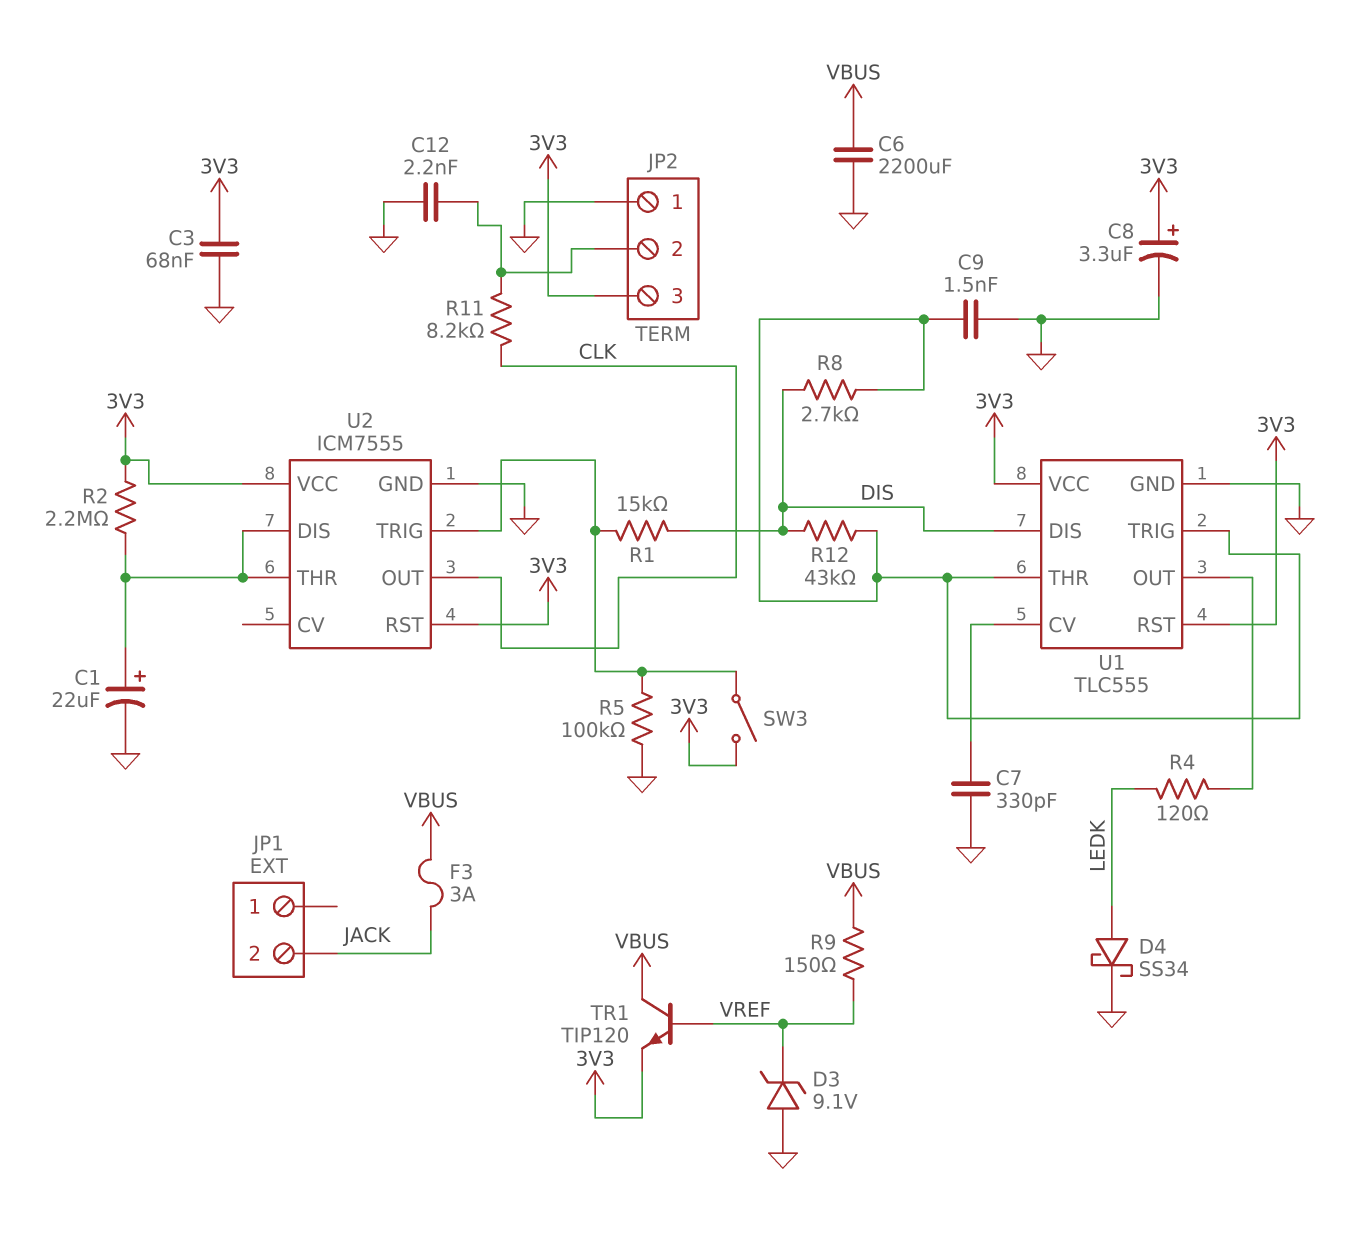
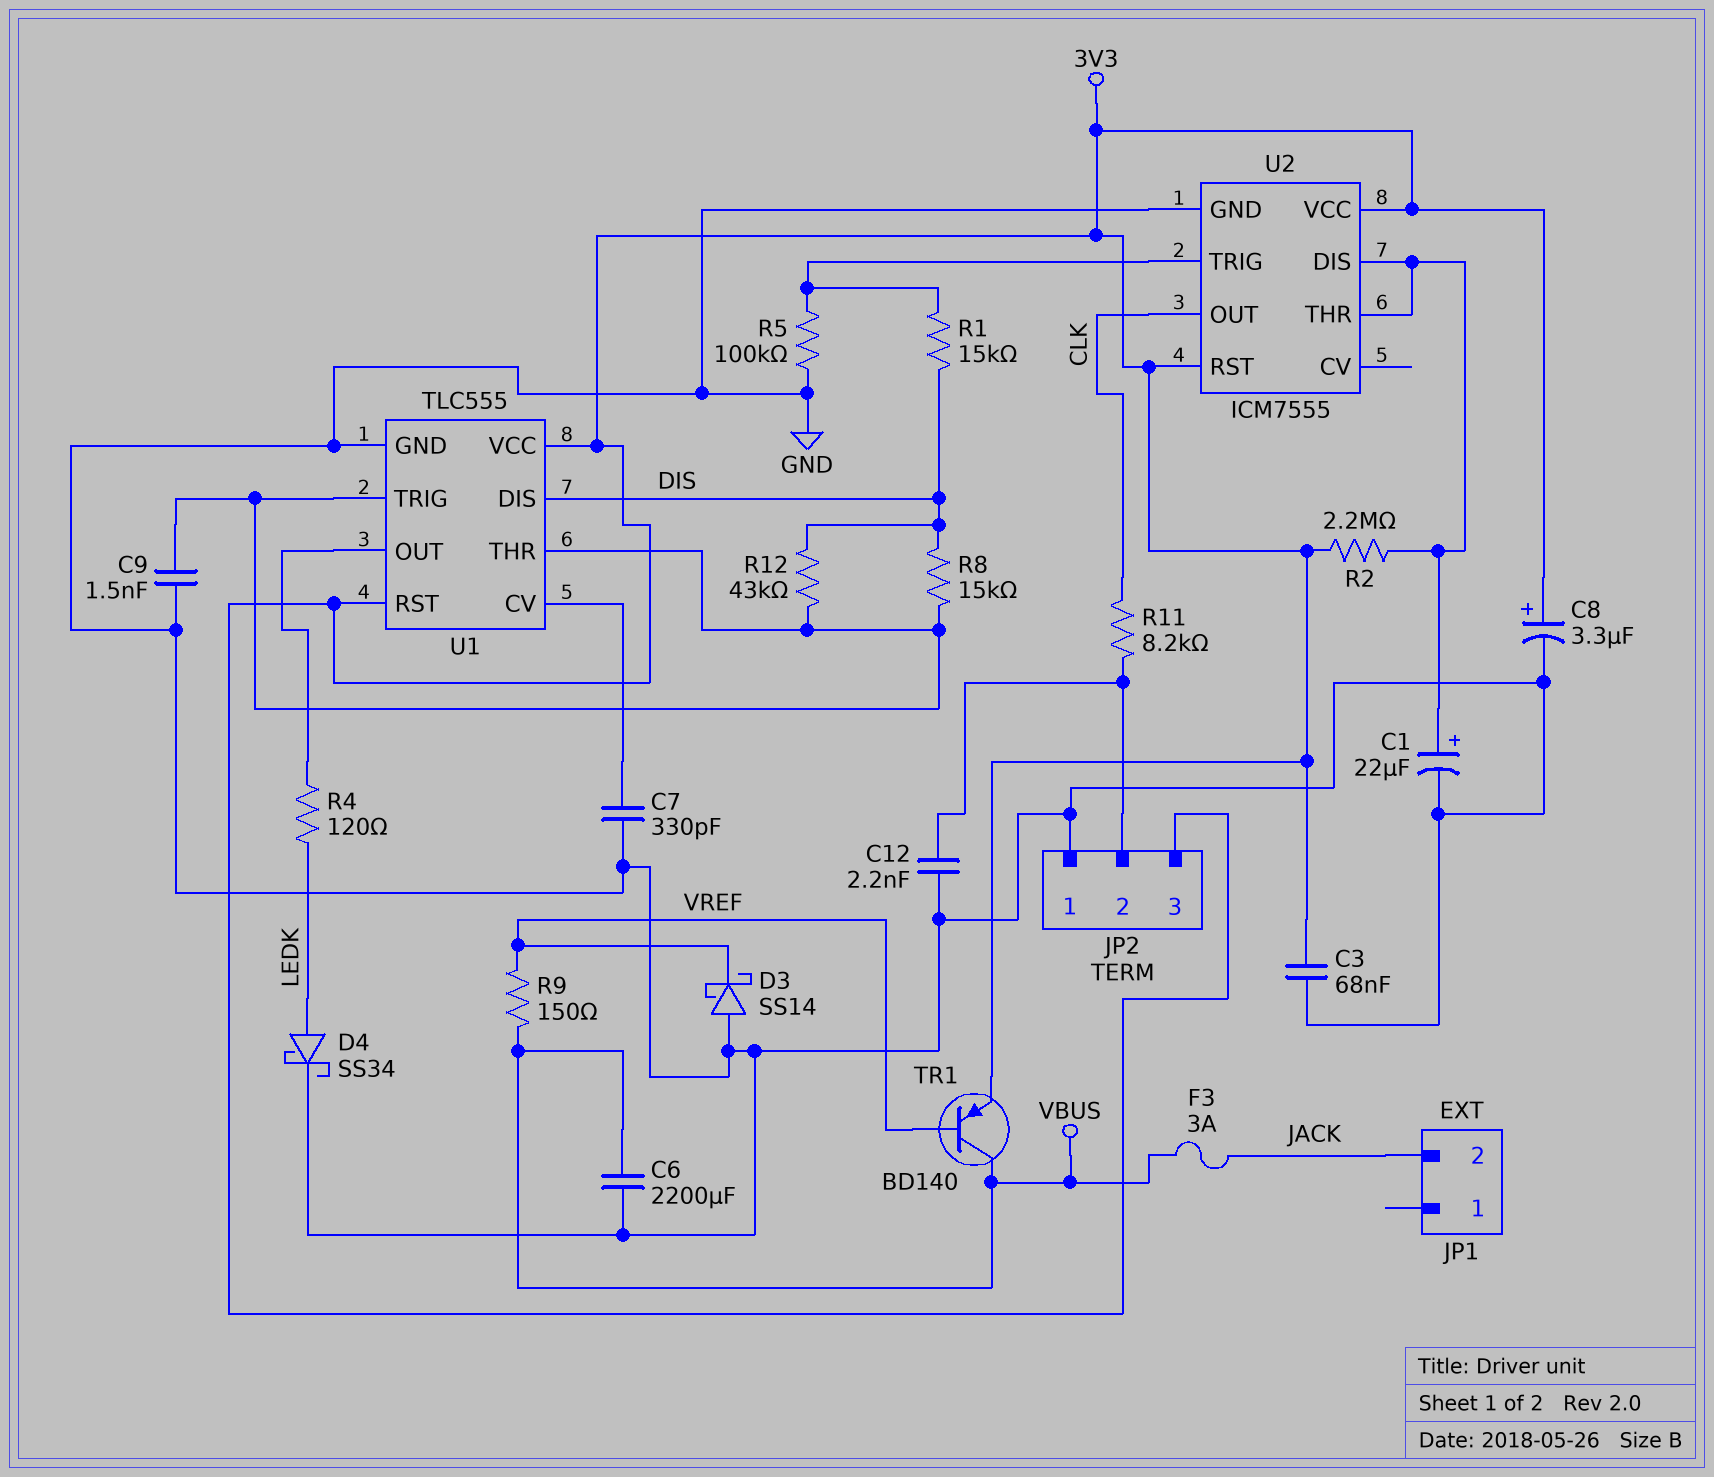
D3: zener 9.1V (A GND, K VREF) -> schottky SS14 (A GND, K VREF)
R8: 2.7k (DIS, U1/THR) -> 15k (DIS, U1/THR)
SW3: switch (3V3, U2/TRIG) -> none
TR1: NPN TIP120 (B VREF, C VBUS, E 3V3) -> PNP BD140 (B VREF, C VBUS, E 3V3)

